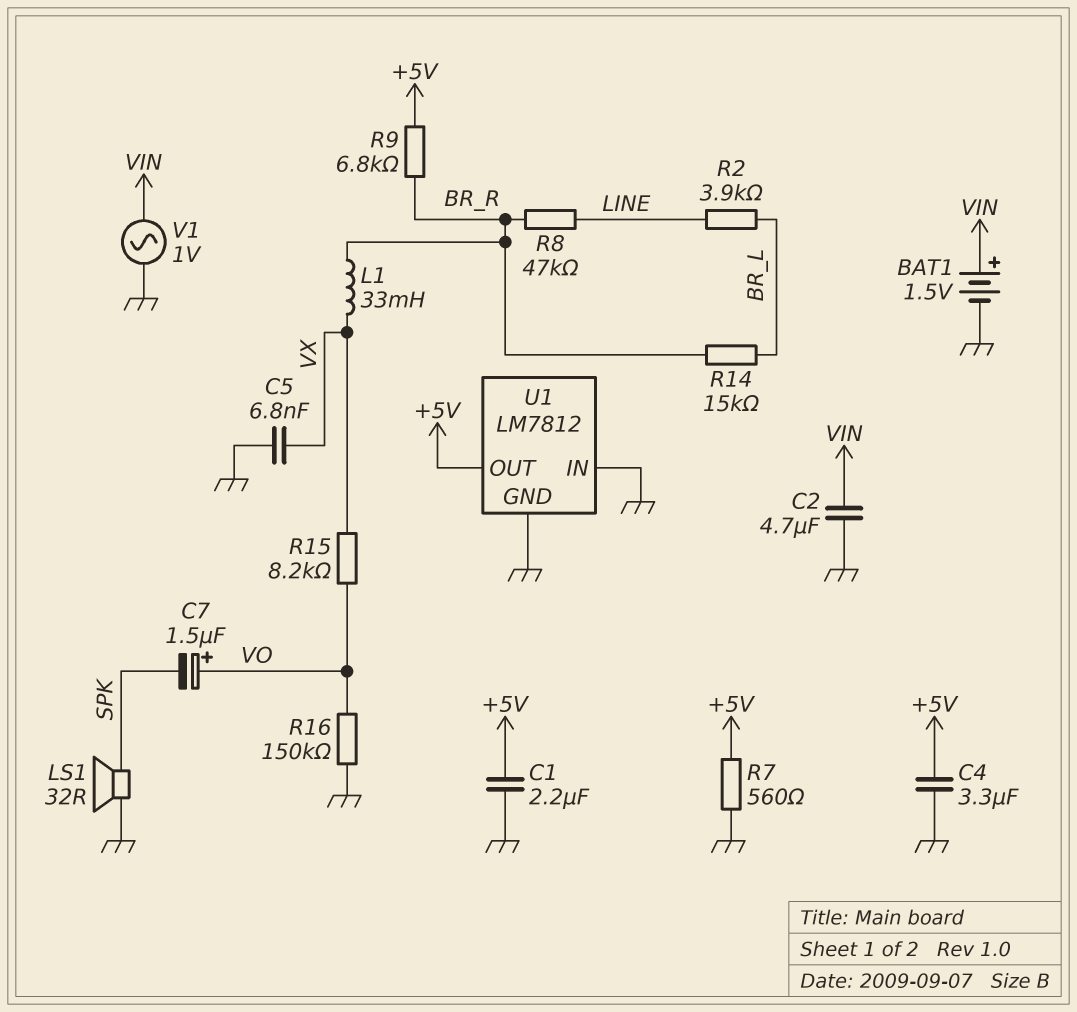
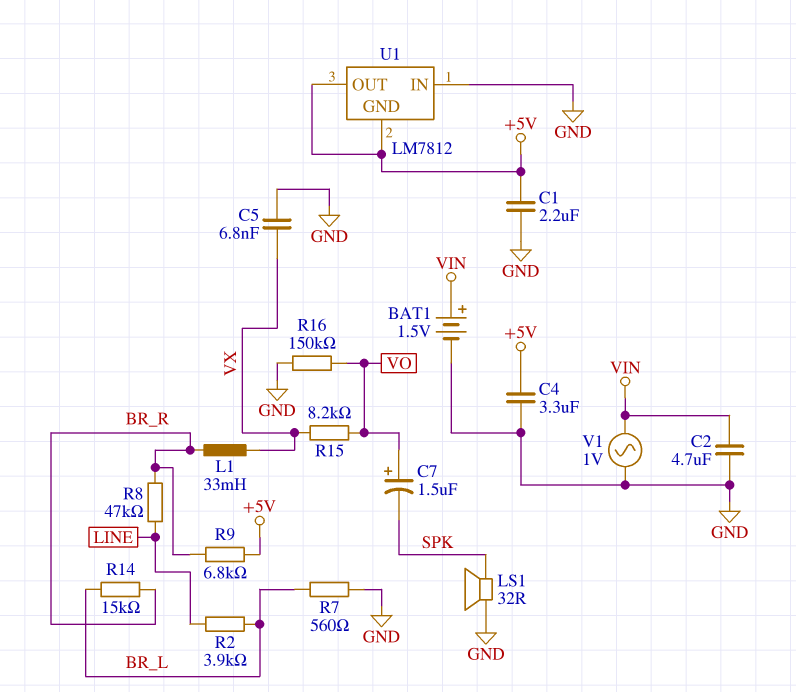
R7: 560 (+5V, GND) -> 560 (BR_L, GND)
U1 pin GND: GND -> +5V

